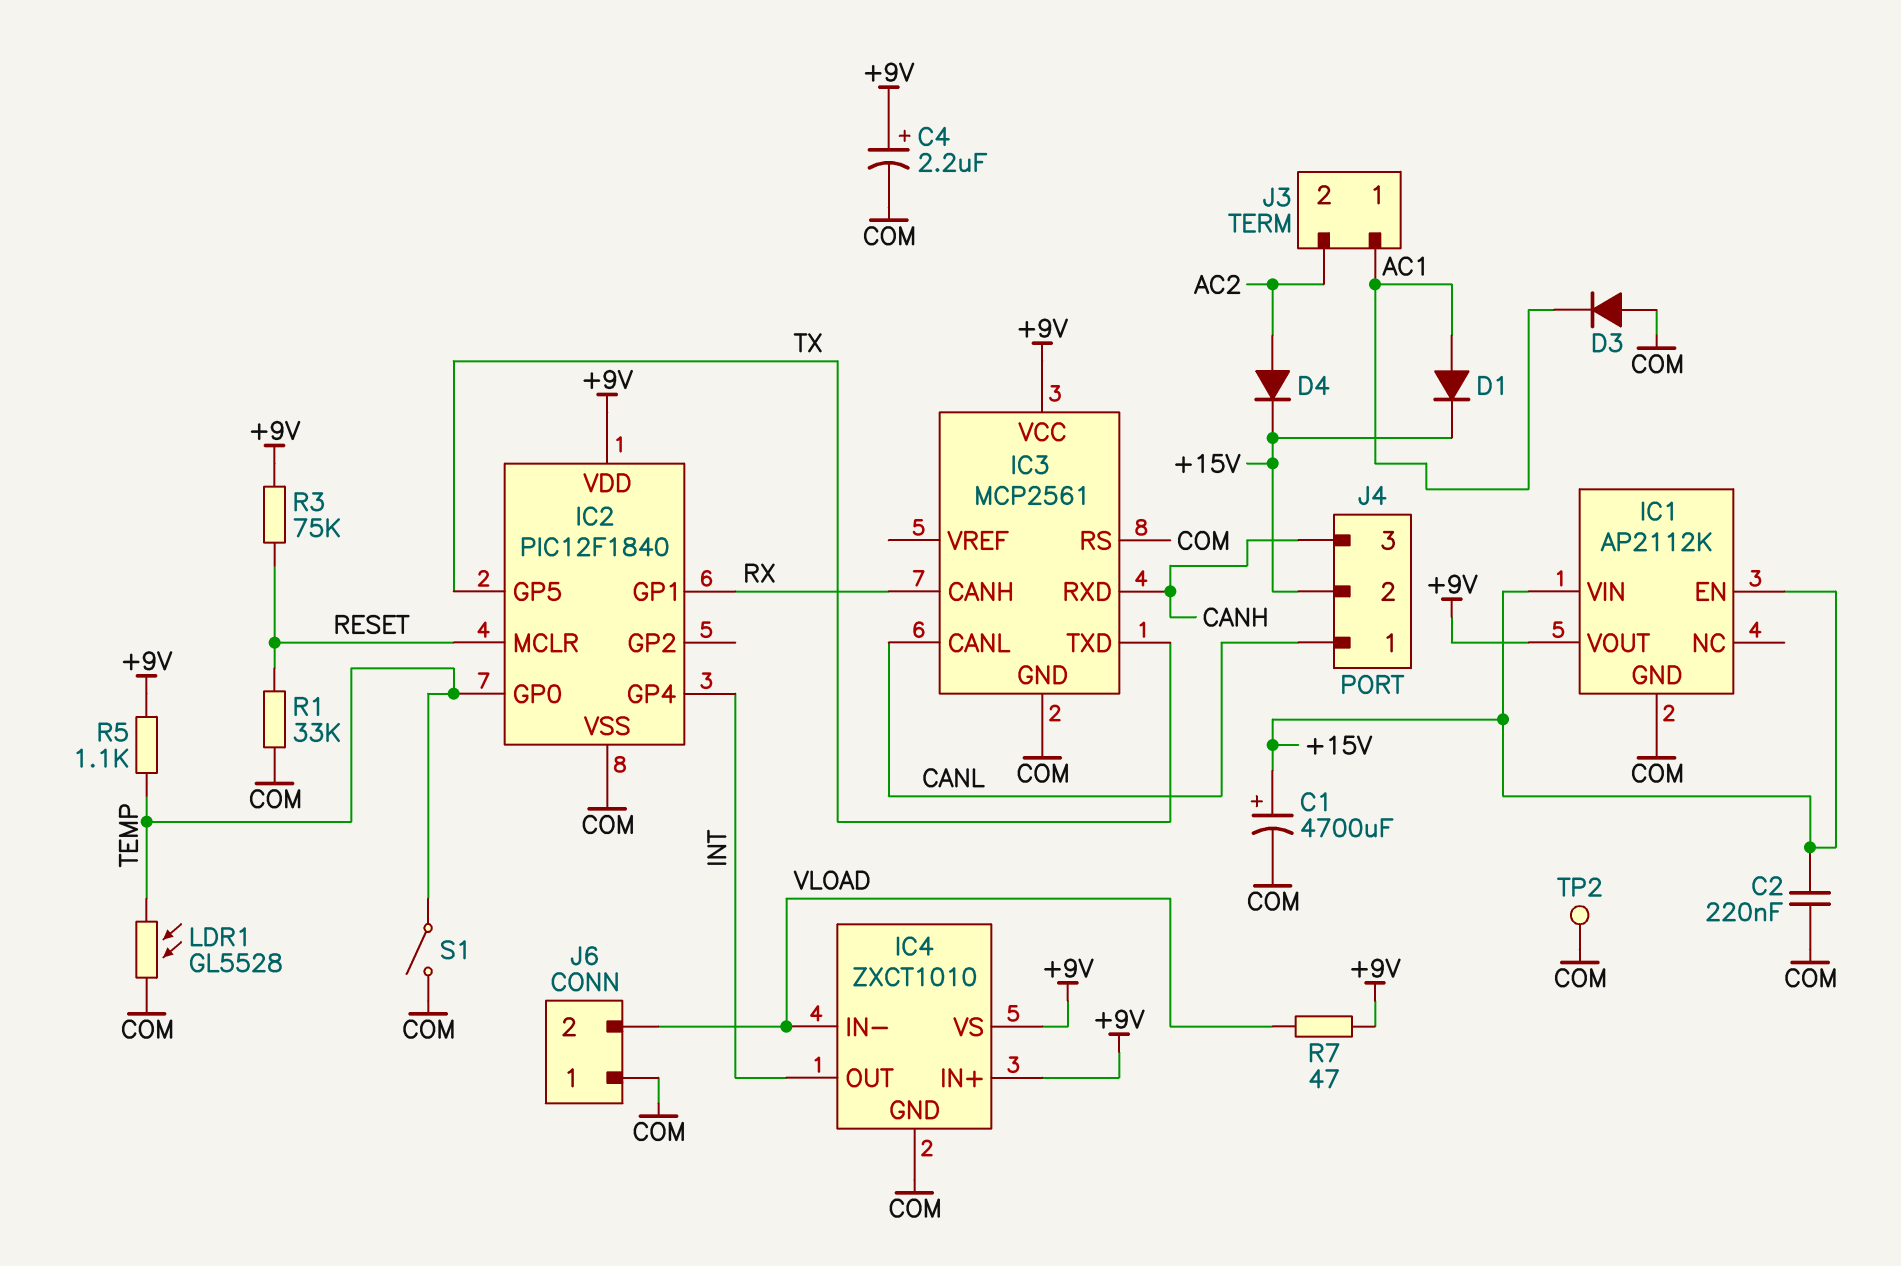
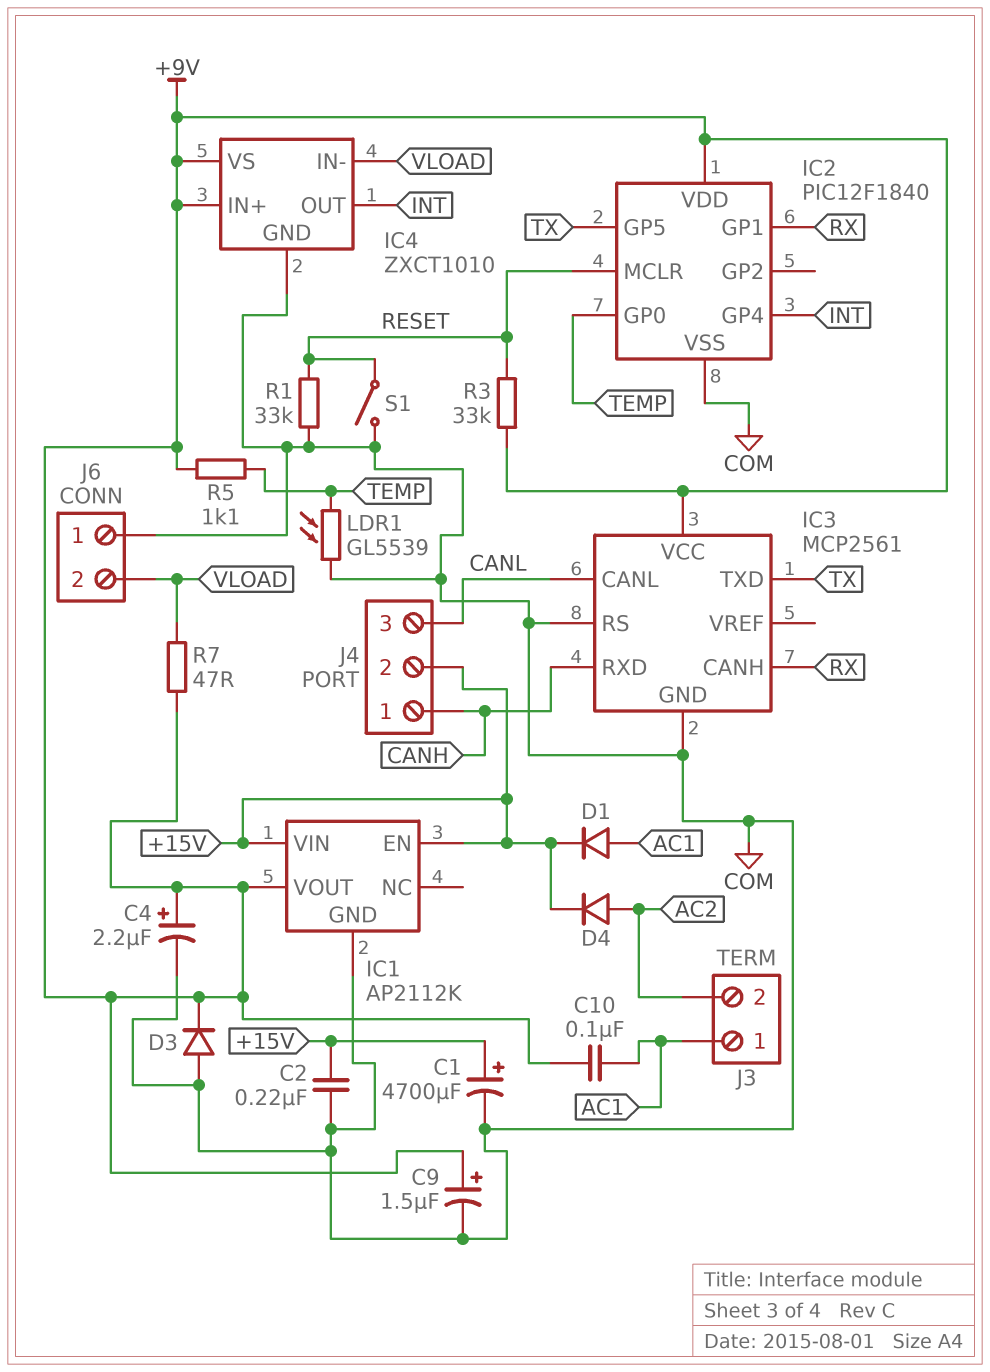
C9: none -> 1.5uF (plus +9V, minus COM)
C10: none -> 100nF (+9V, AC1)
D3: diode (A COM, K AC1) -> diode (A COM, K +9V)
J4 pin 1: CANL -> CANH
J4 pin 3: CANH -> CANL
LDR1: GL5528 (COM, TEMP) -> GL5539 (COM, TEMP)
R3: 75k (+9V, RESET) -> 33k (+9V, RESET)
S1: switch (COM, TEMP) -> switch (COM, RESET)
TP2: test point (COM) -> none

